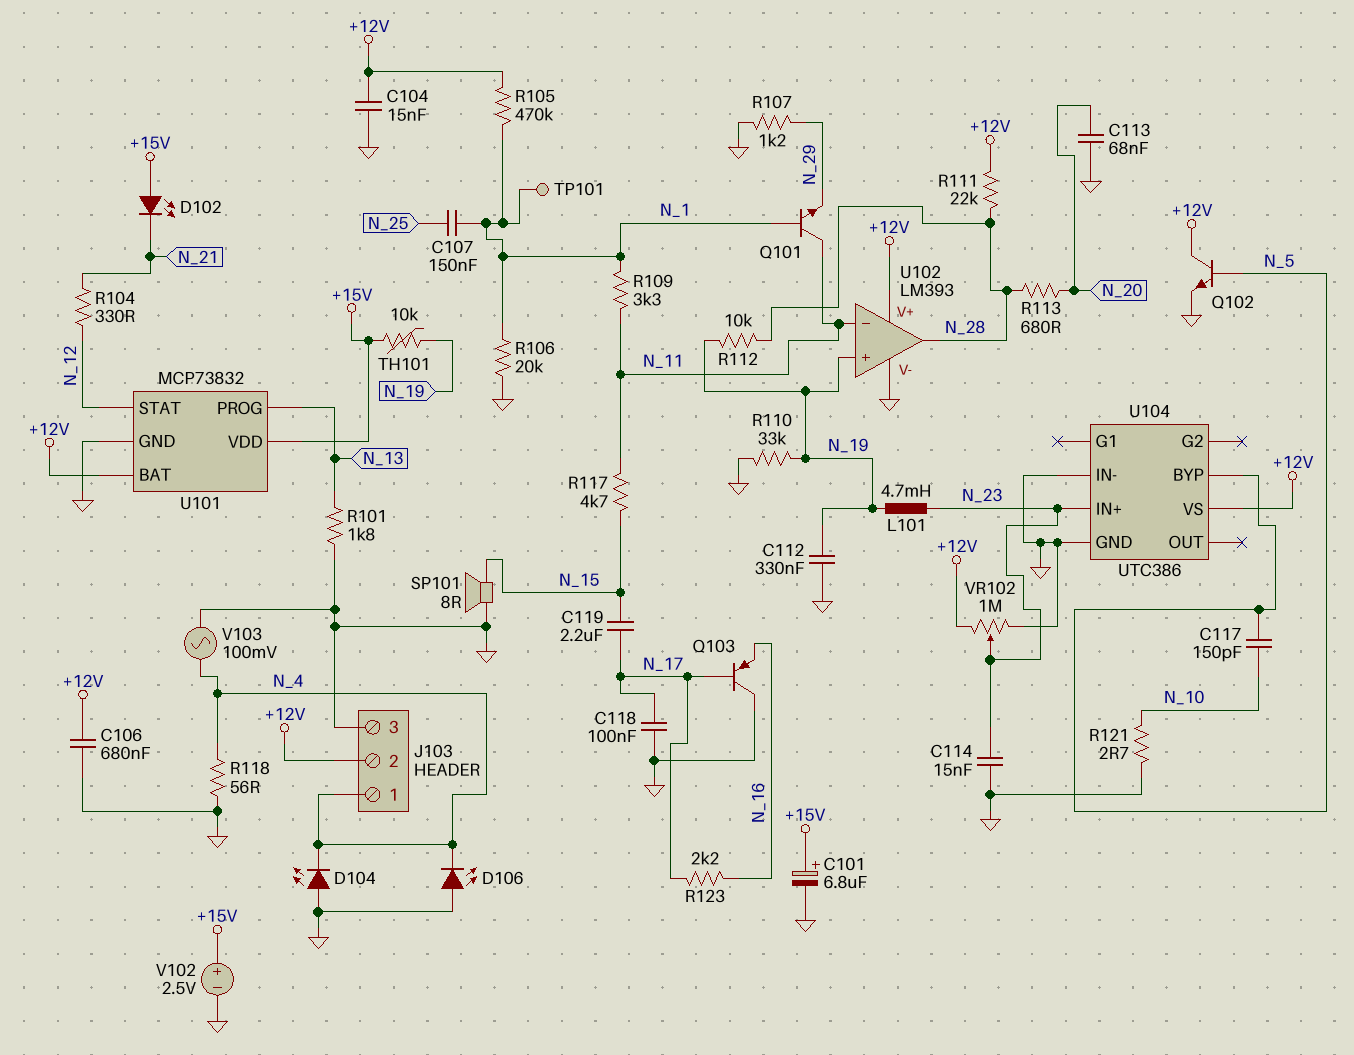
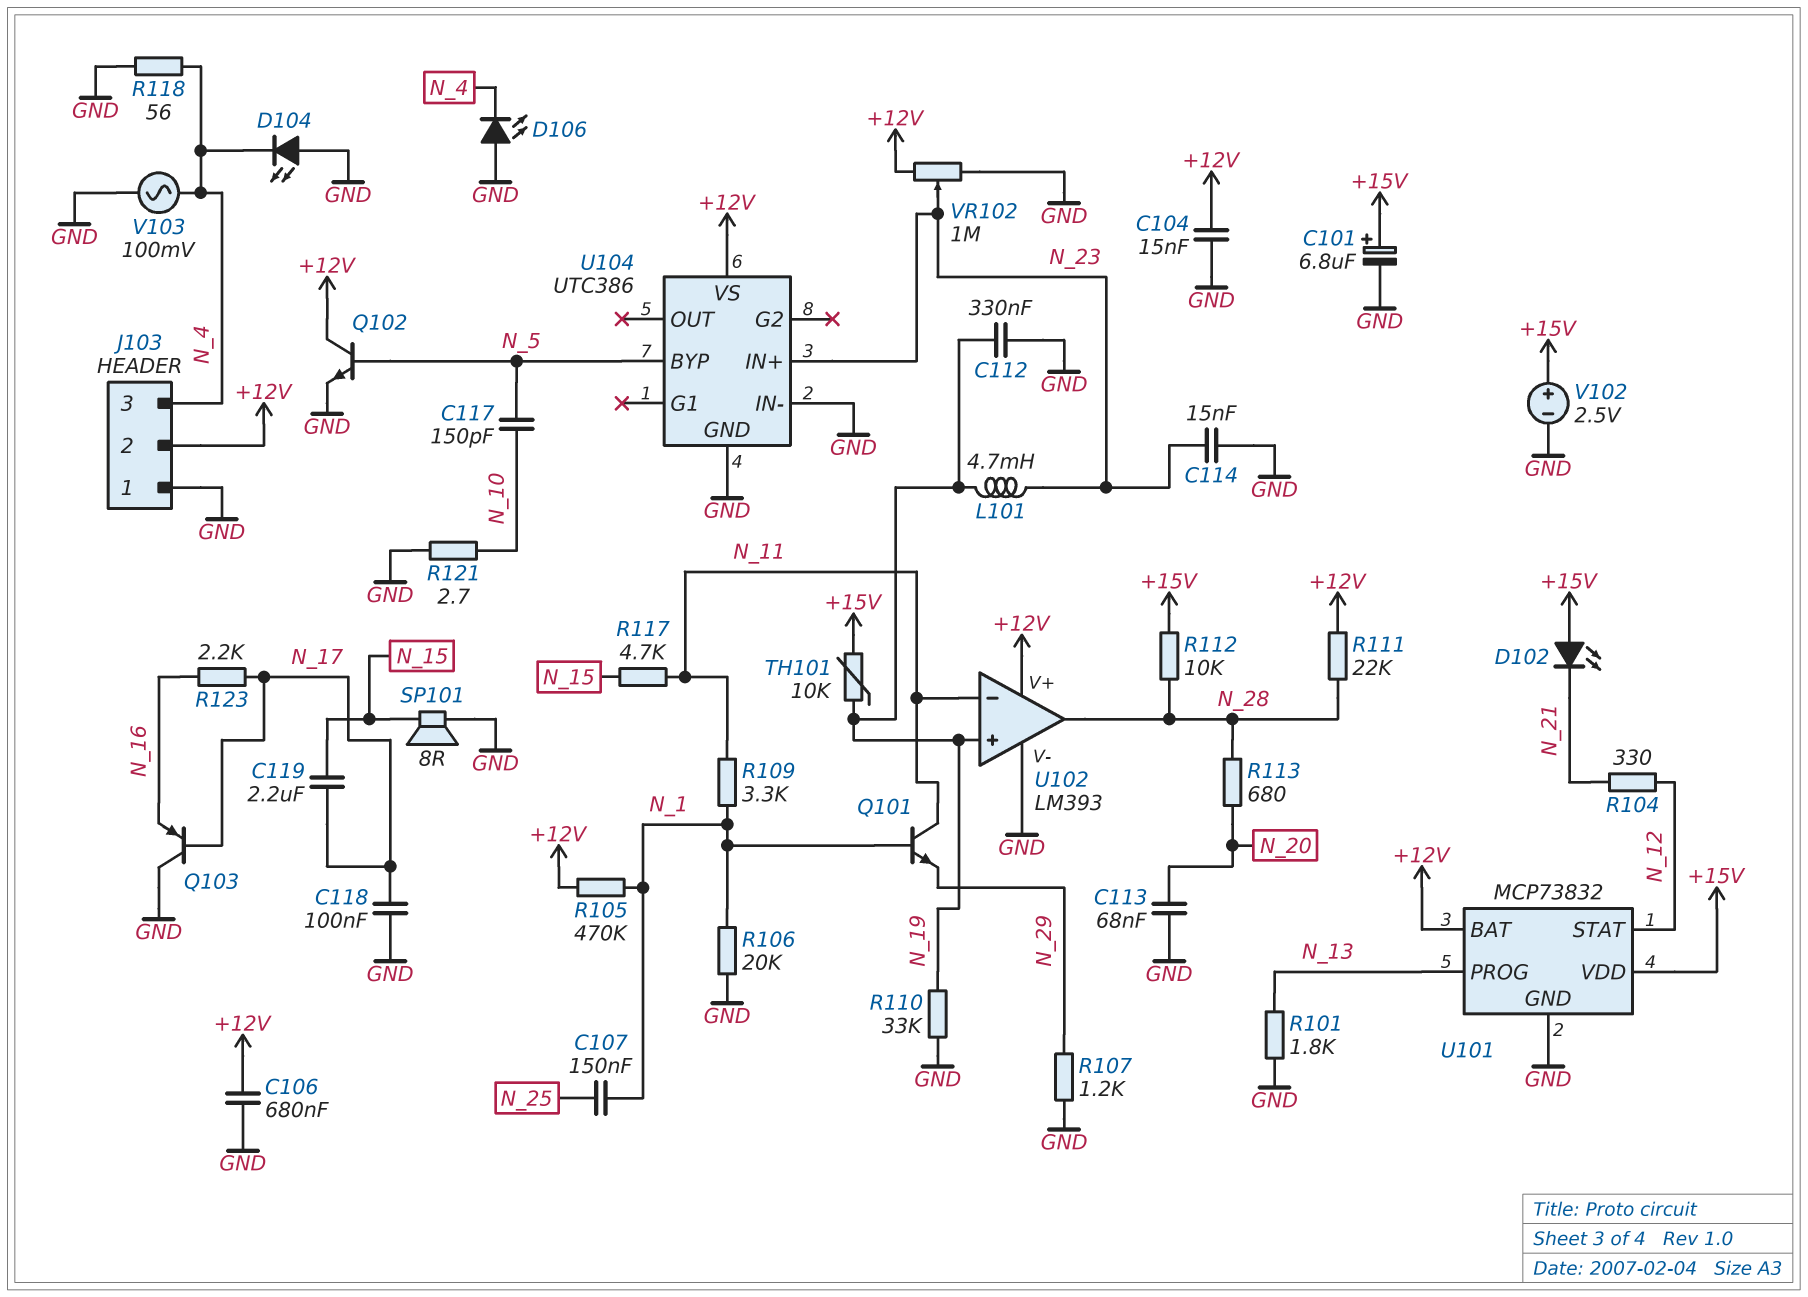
J103 pin 1: N_4 -> GND
J103 pin 3: GND -> N_4
R112: 10k (N_19, N_28) -> 10k (+15V, N_28)
TP101: test point (N_1) -> none

